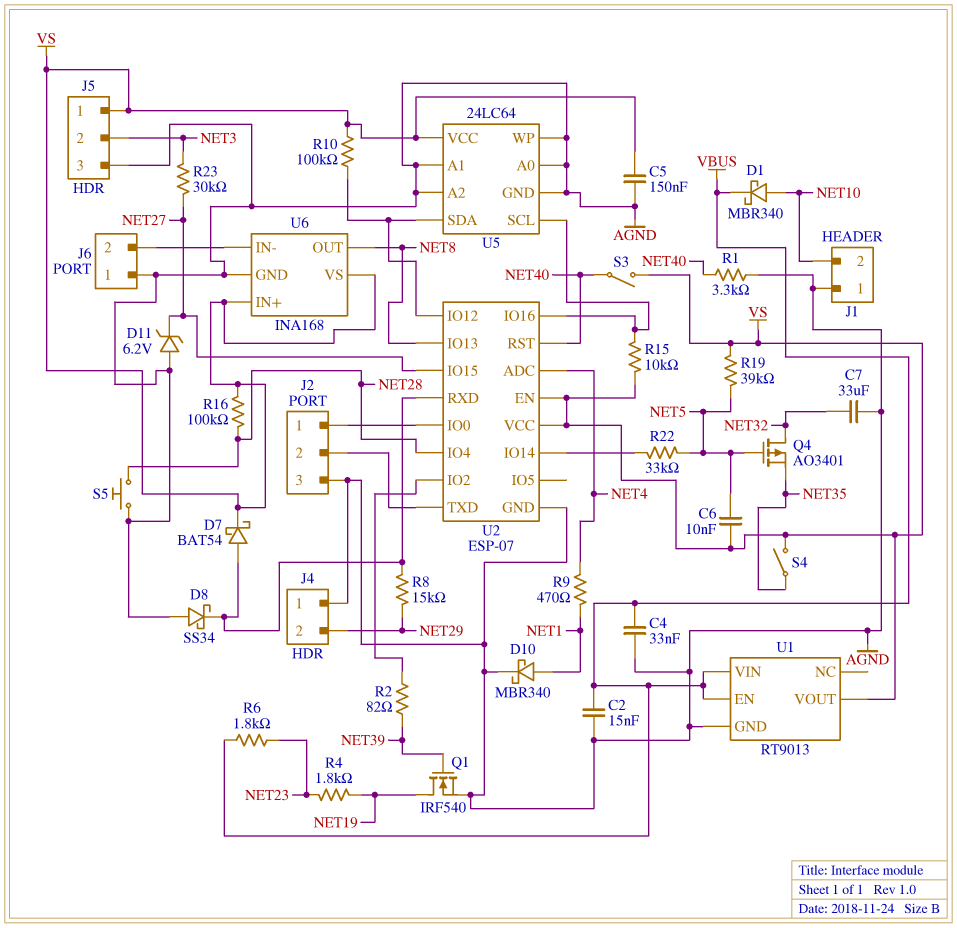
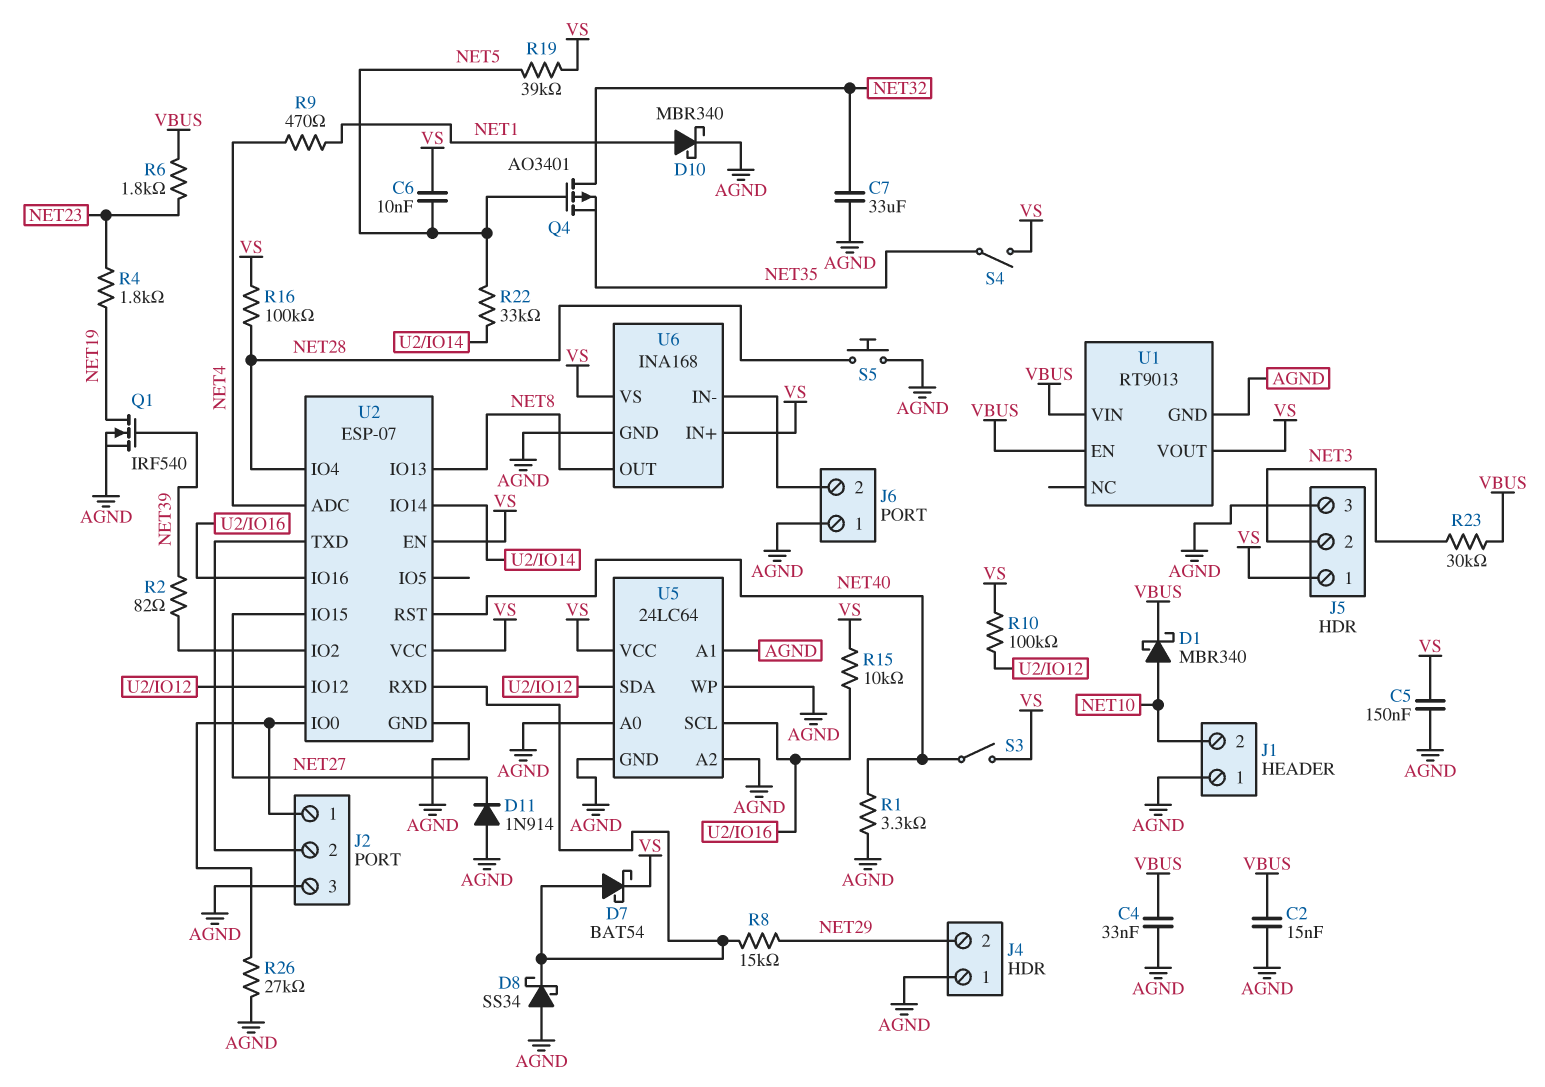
D11: zener 6.2V (A AGND, K NET27) -> diode 1N914 (A AGND, K NET27)
R23: 30k (NET3, NET27) -> 30k (NET3, VBUS)
R26: none -> 27k (AGND, J2/1)

